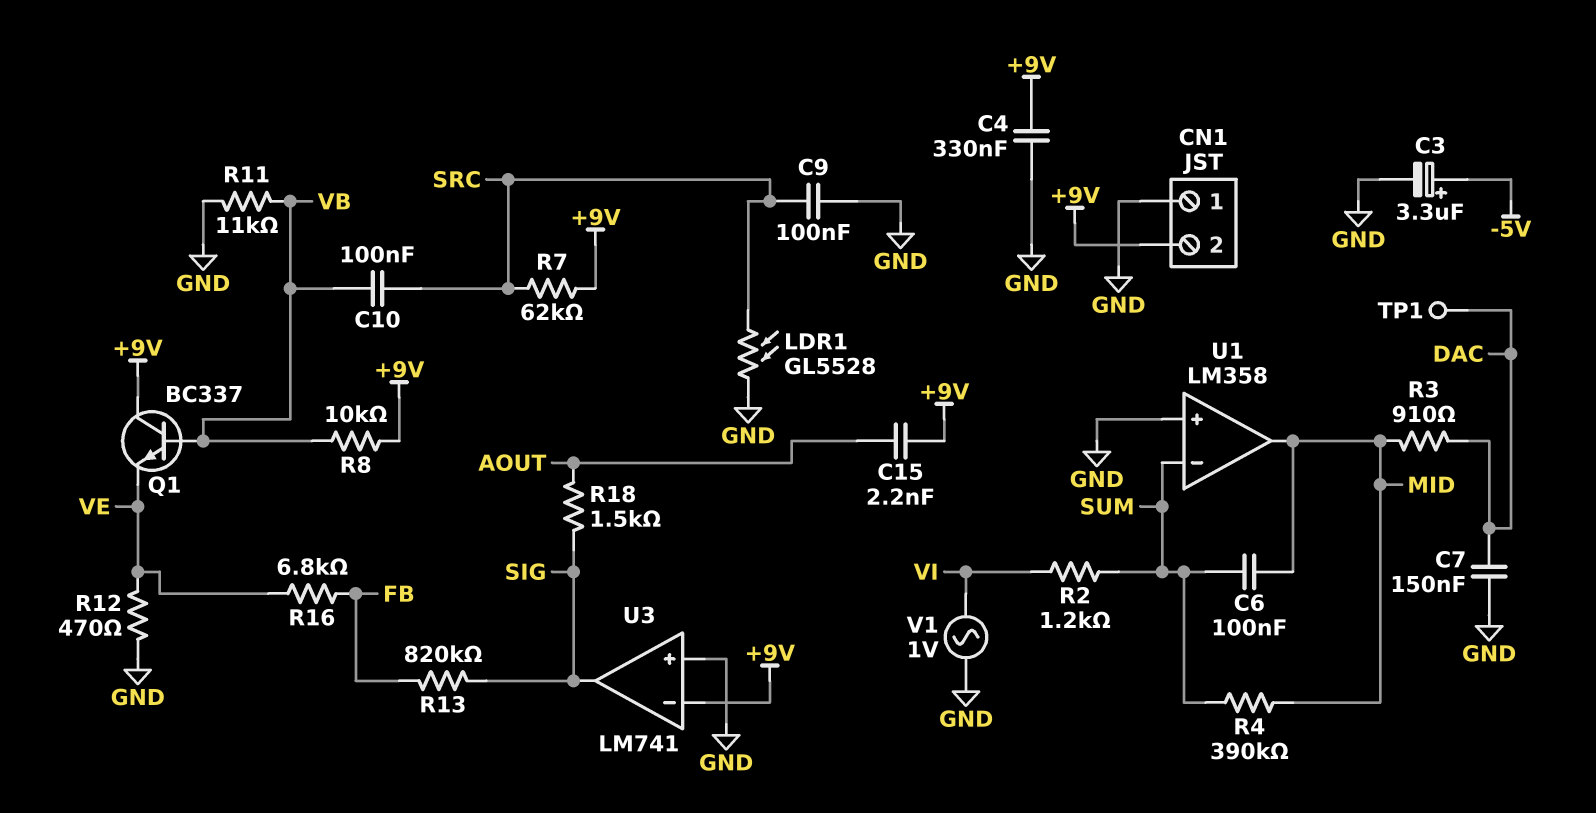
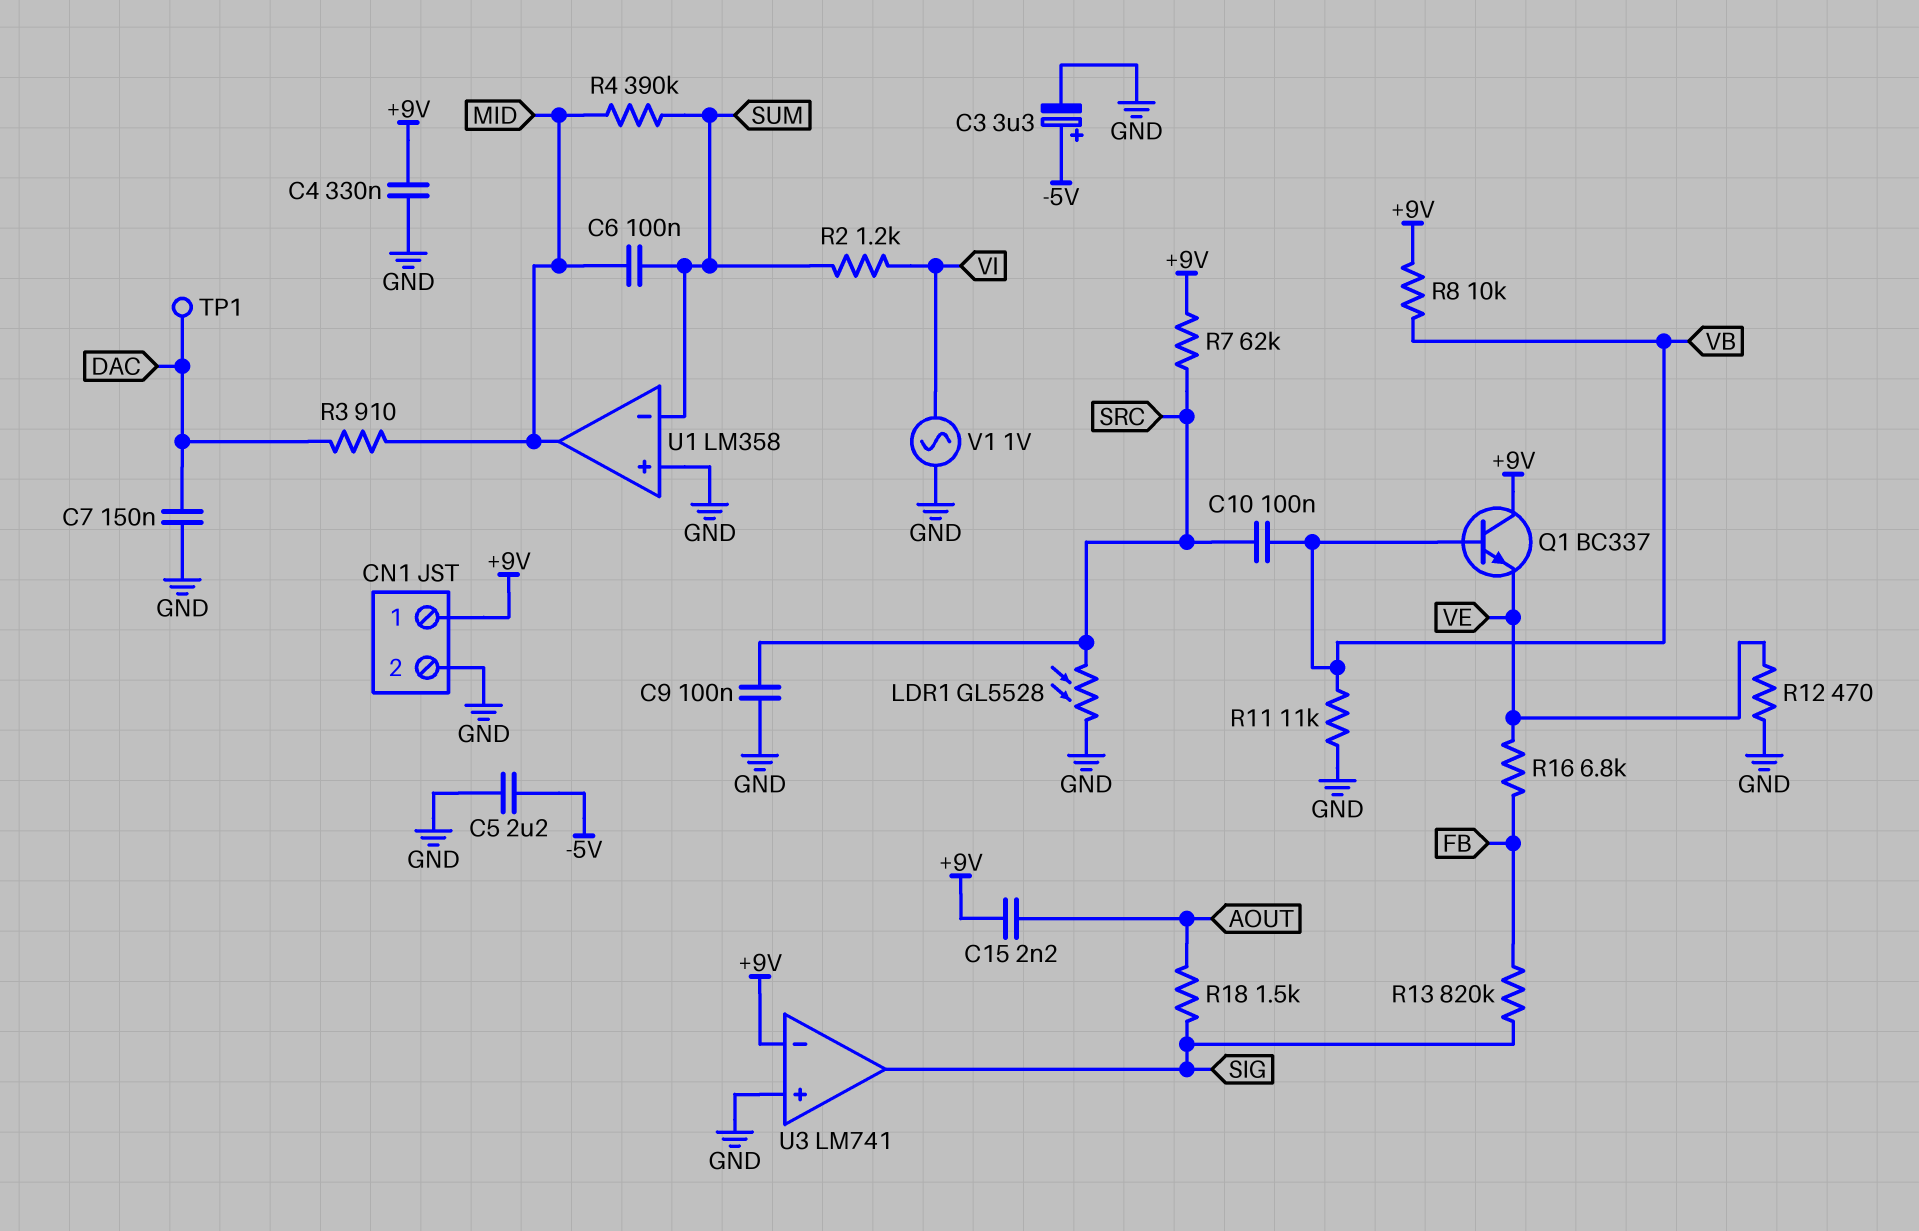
C5: none -> 2.2uF (-5V, GND)
CN1 pin 1: GND -> +9V
CN1 pin 2: +9V -> GND

